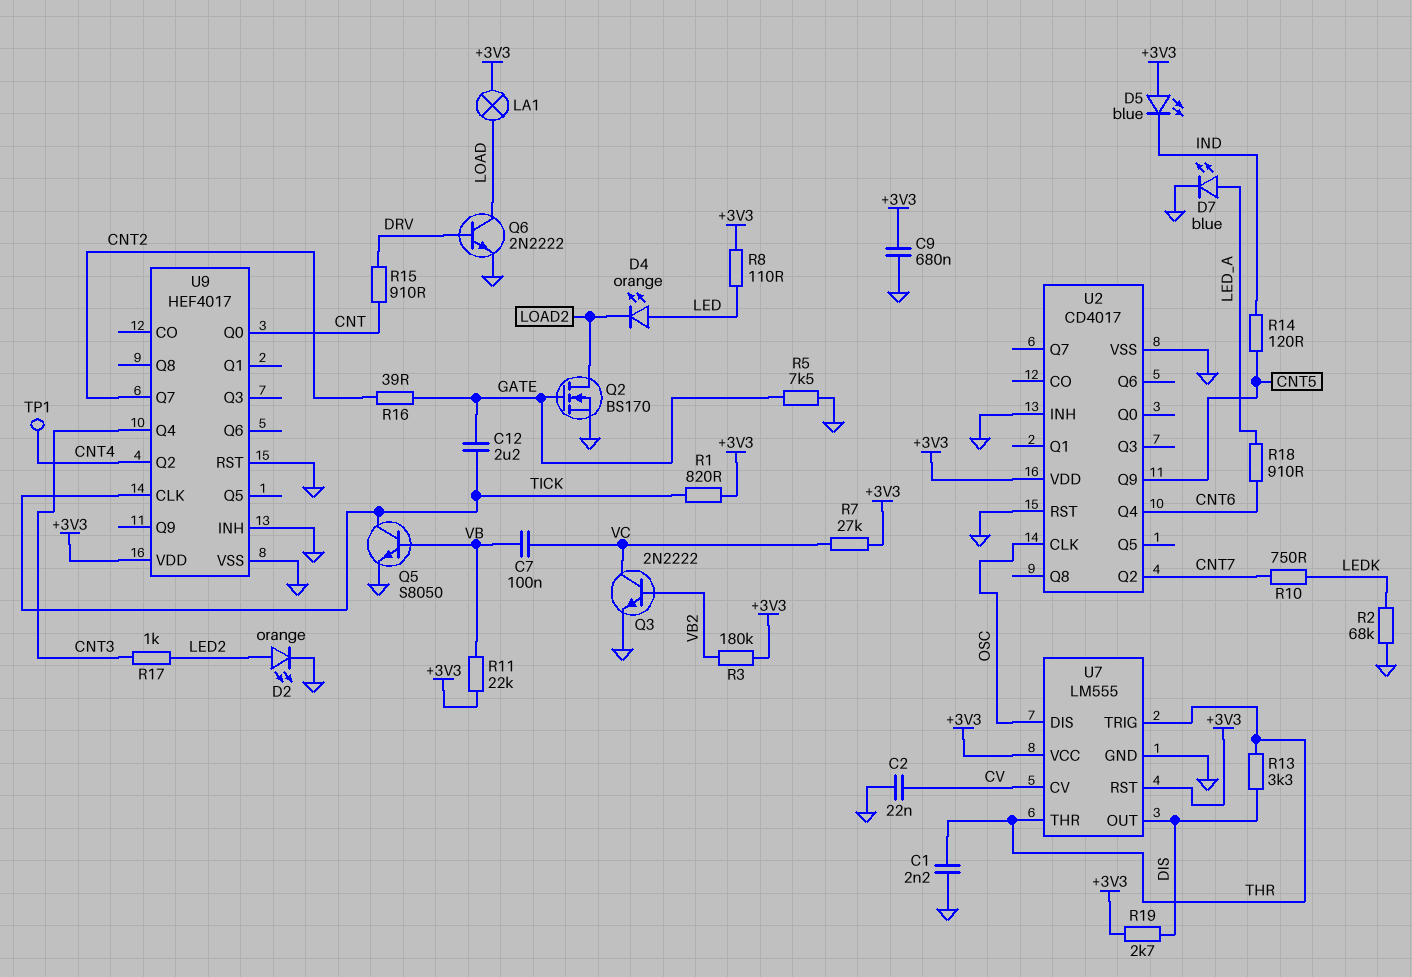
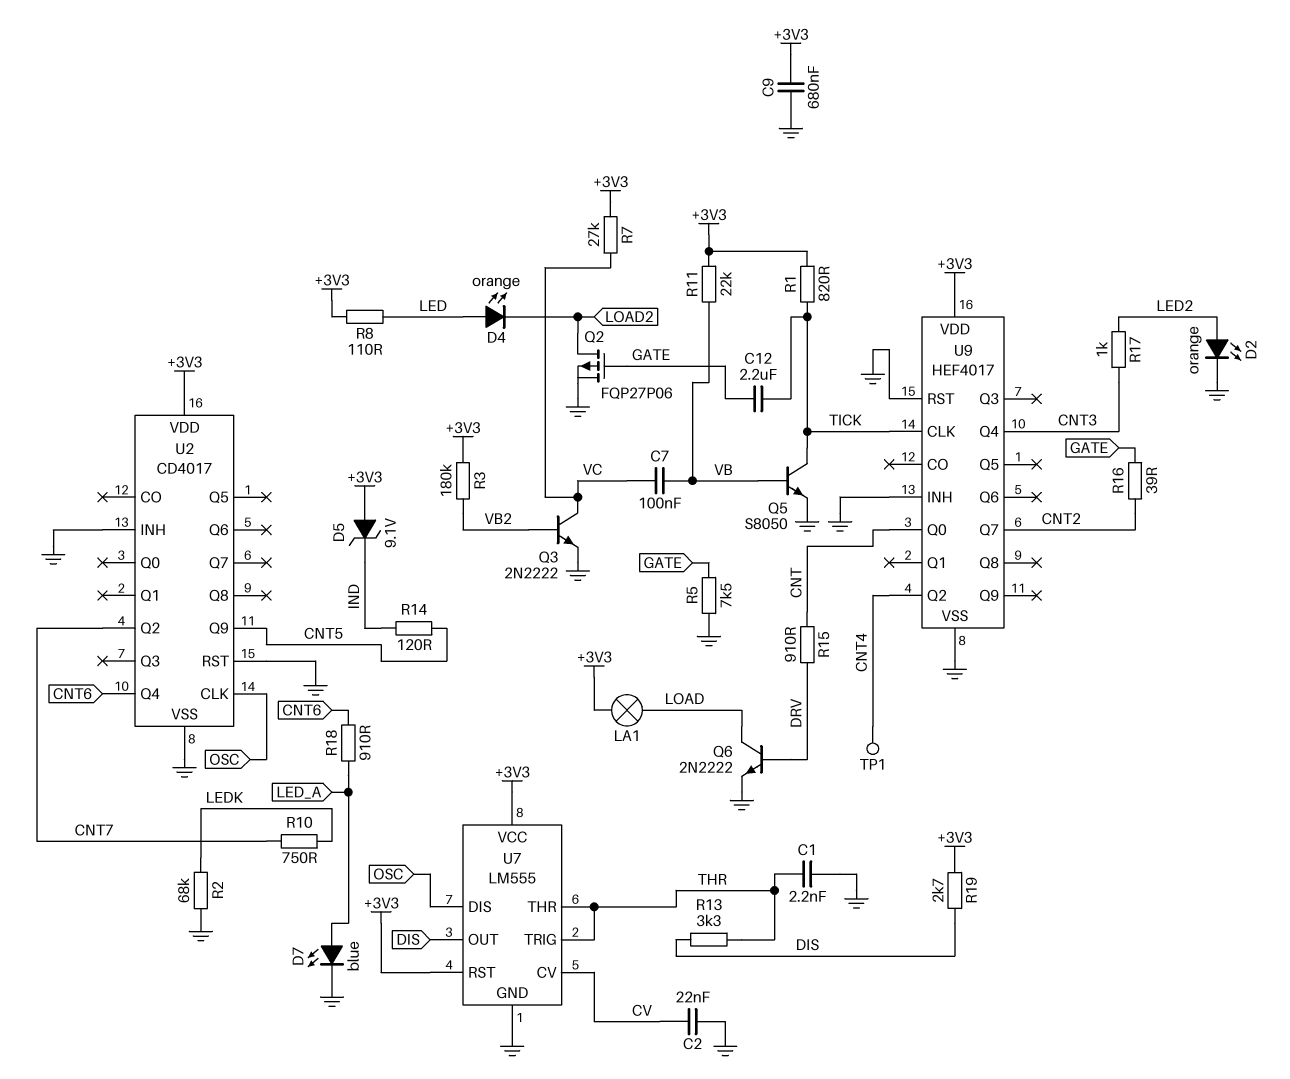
D5: LED blue (A +3V3, K IND) -> zener 9.1V (A +3V3, K IND)
Q2: NMOS BS170 (G GATE, D LOAD2, S GND) -> PMOS FQP27P06 (G GATE, D LOAD2, S GND)

